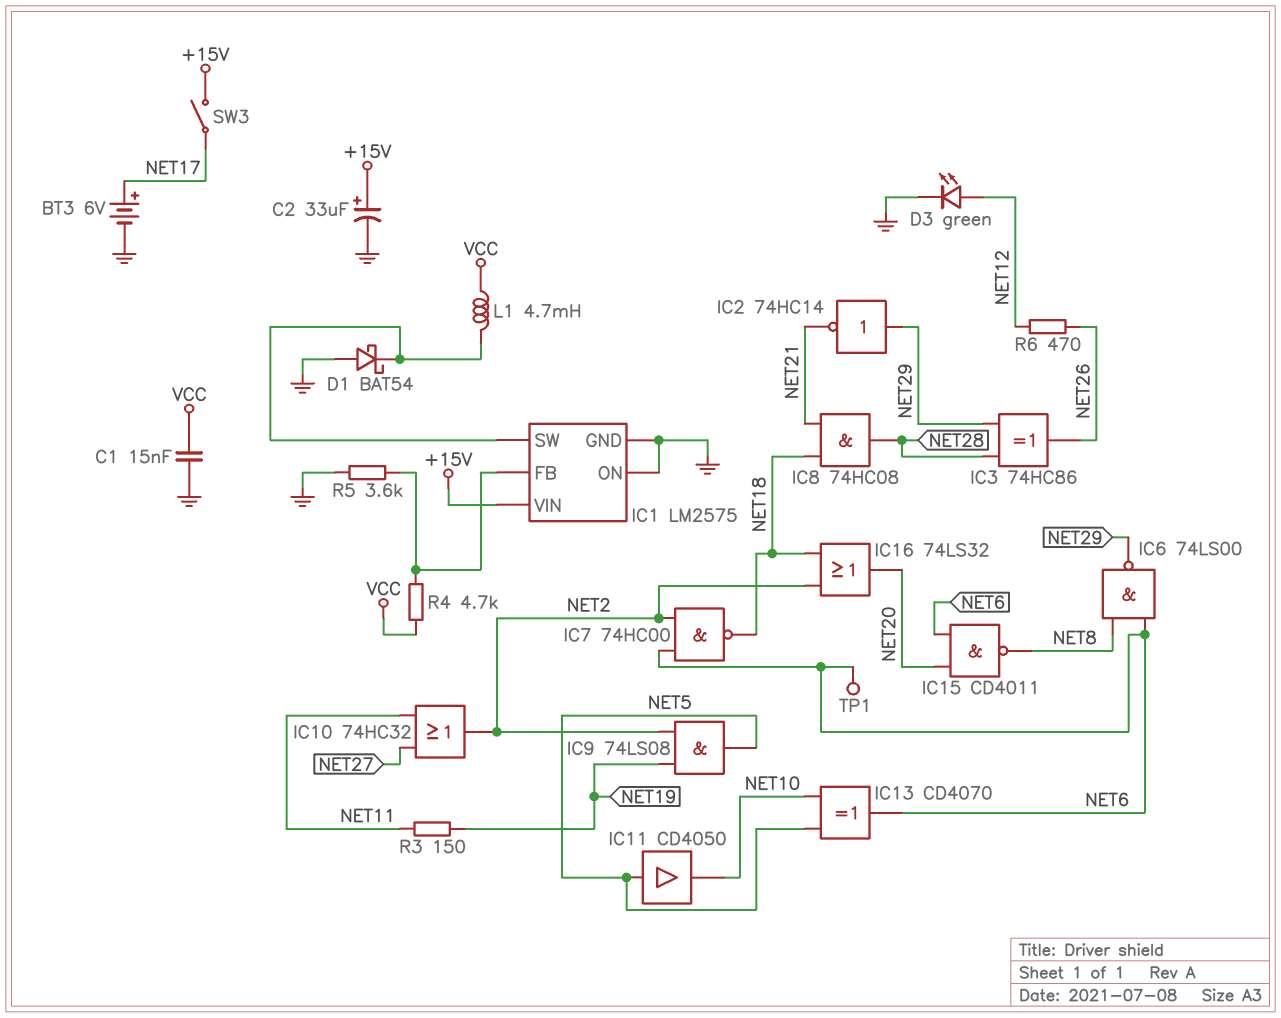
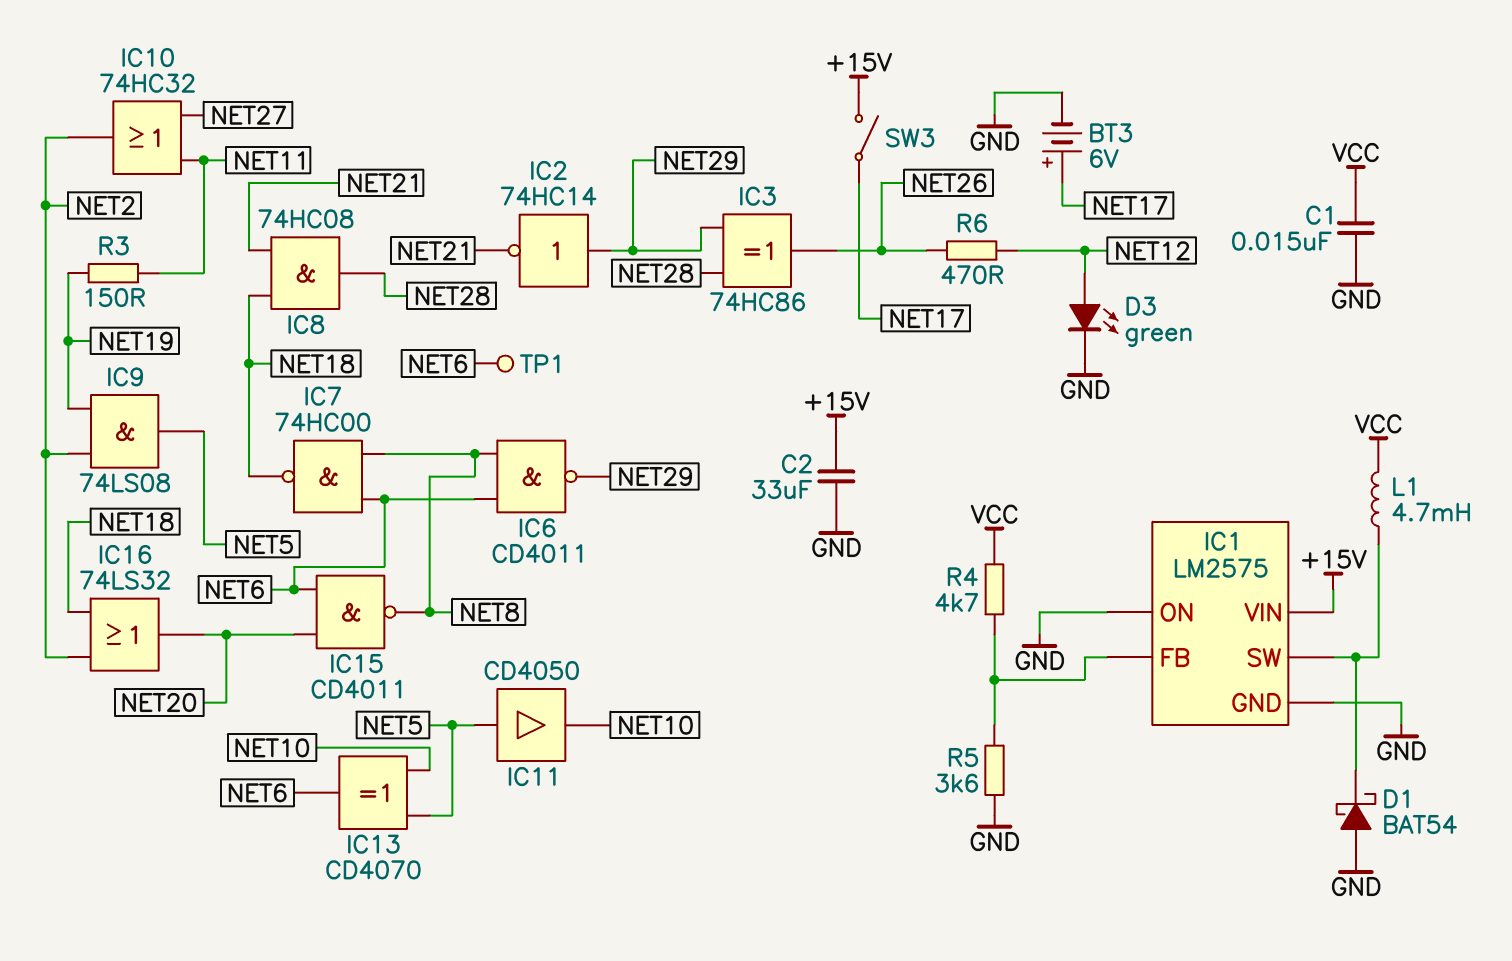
C2: 33uF (plus +15V, minus GND) -> 33uF (+15V, GND)
IC6: NAND 74LS00 (in NET6, in NET8, out NET29) -> NAND CD4011 (in NET6, in NET8, out NET29)
IC7: NAND 74HC00 (in NET2, in NET6, out NET18) -> NAND 74HC00 (in NET6, in NET8, out NET18)

